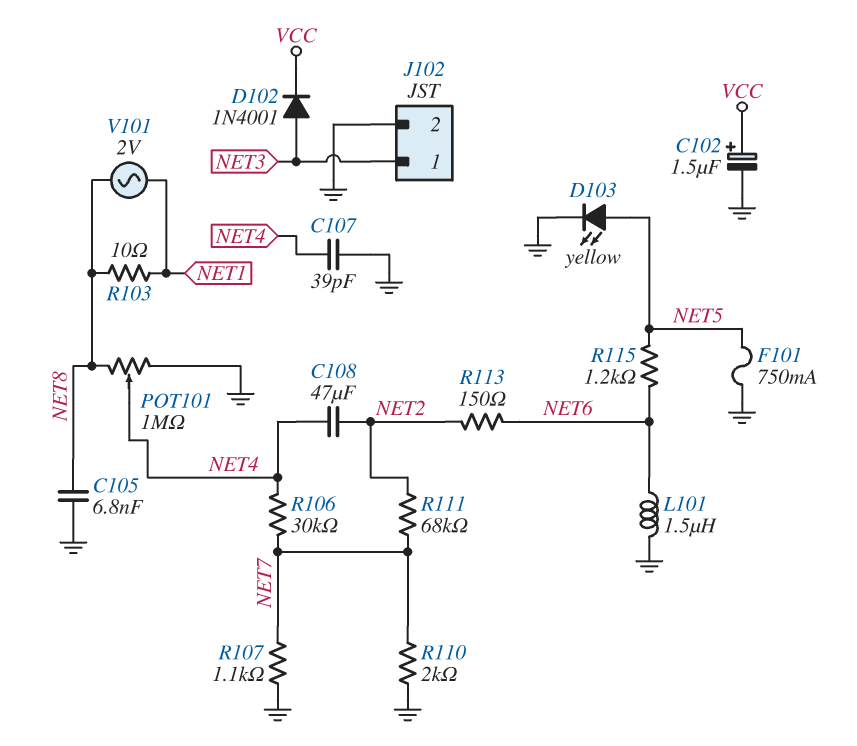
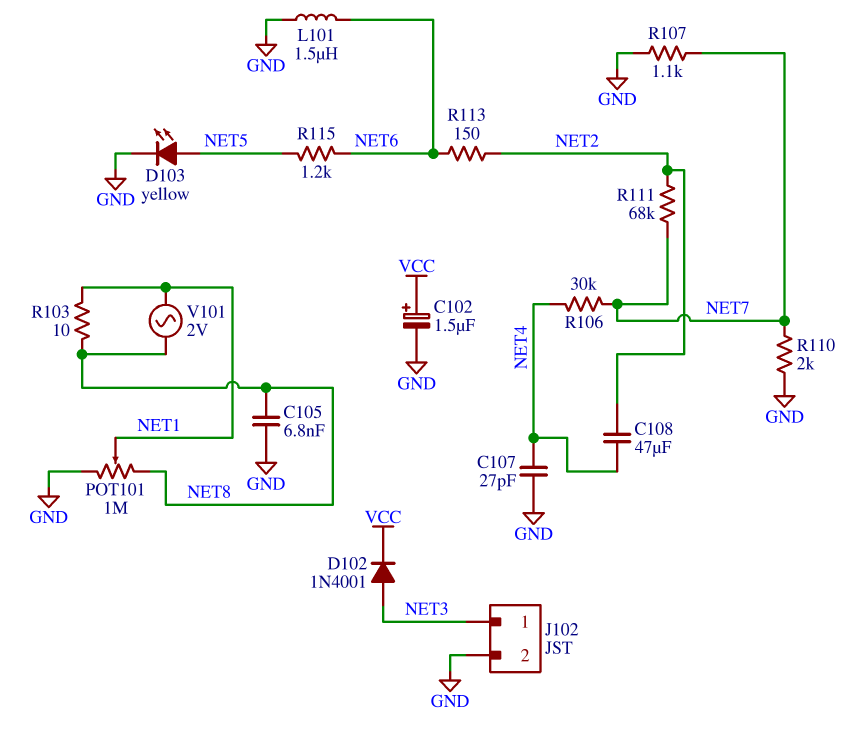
C107: 39pF (GND, NET4) -> 27pF (GND, NET4)
F101: 750mA (GND, NET5) -> none
POT101: 1M (GND, NET8, wiper NET4) -> 1M (GND, NET8, wiper NET1)

